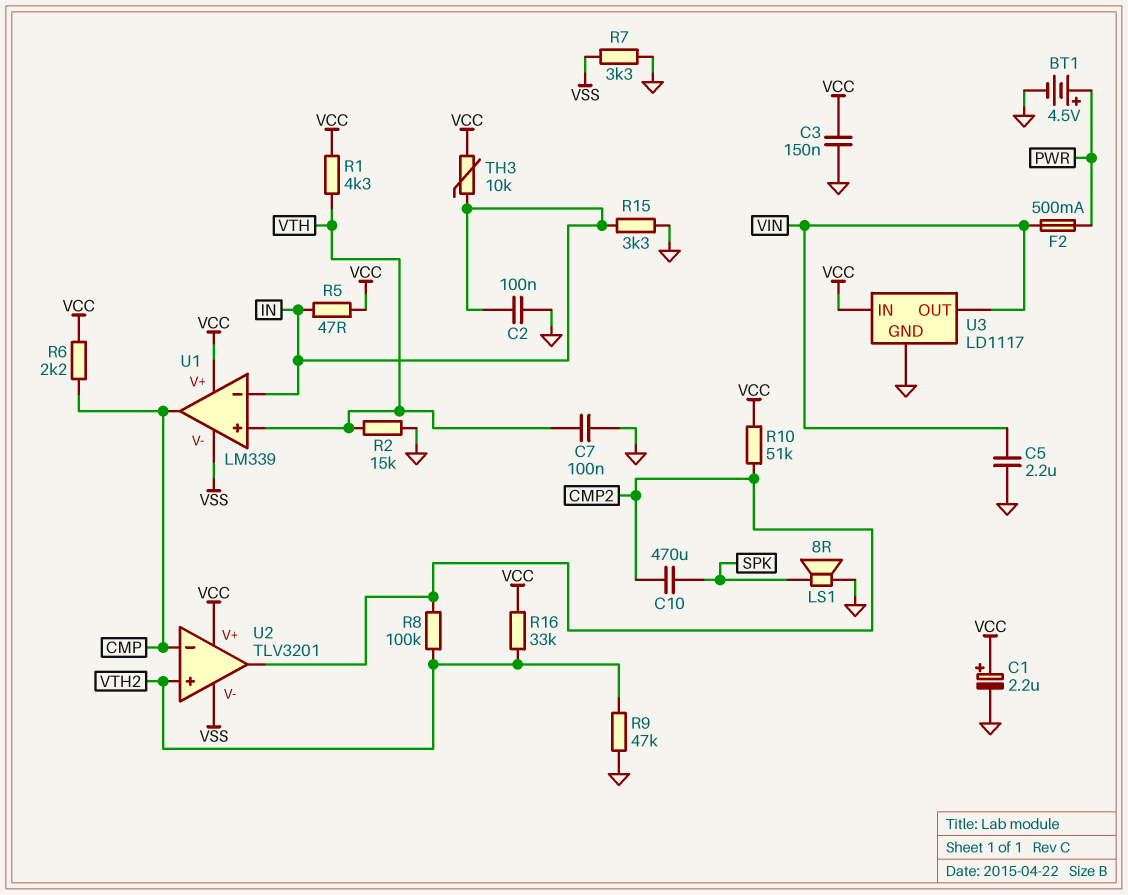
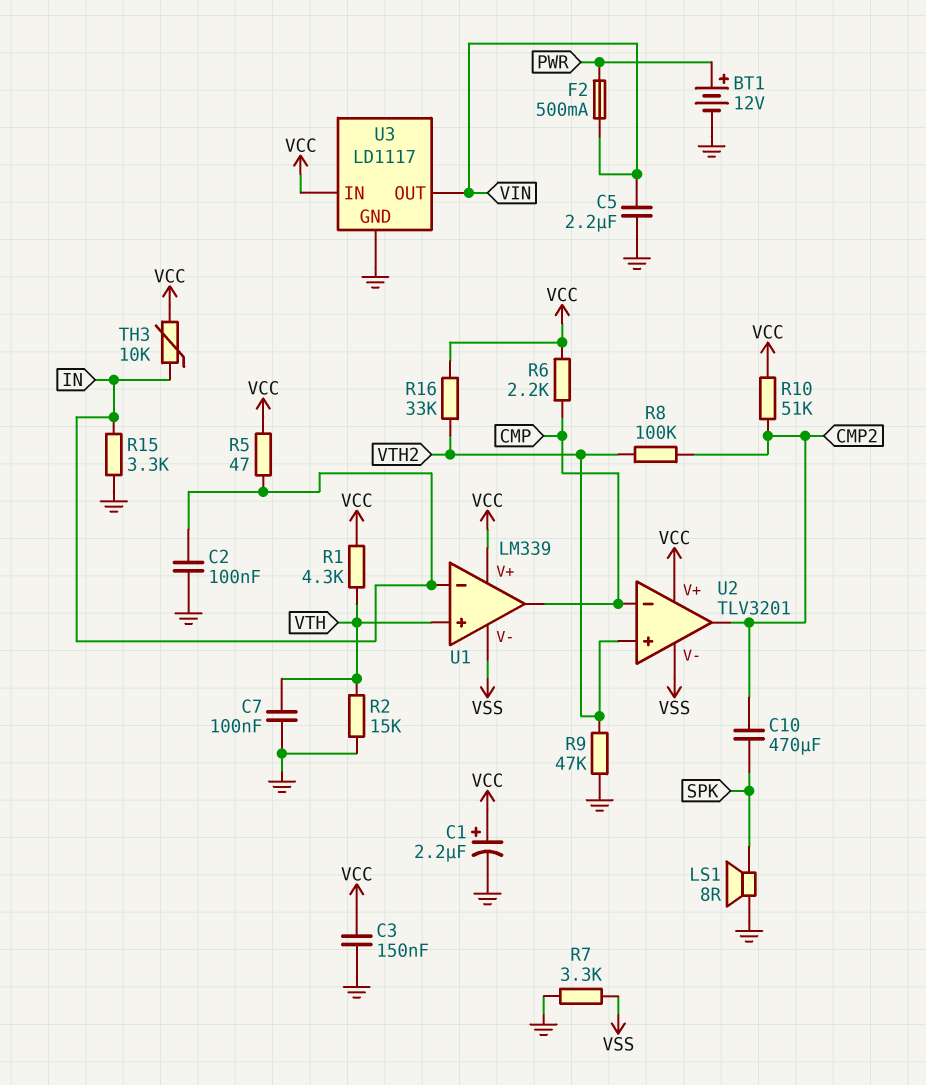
BT1: 4.5V (plus PWR, minus GND) -> 12V (plus PWR, minus GND)

